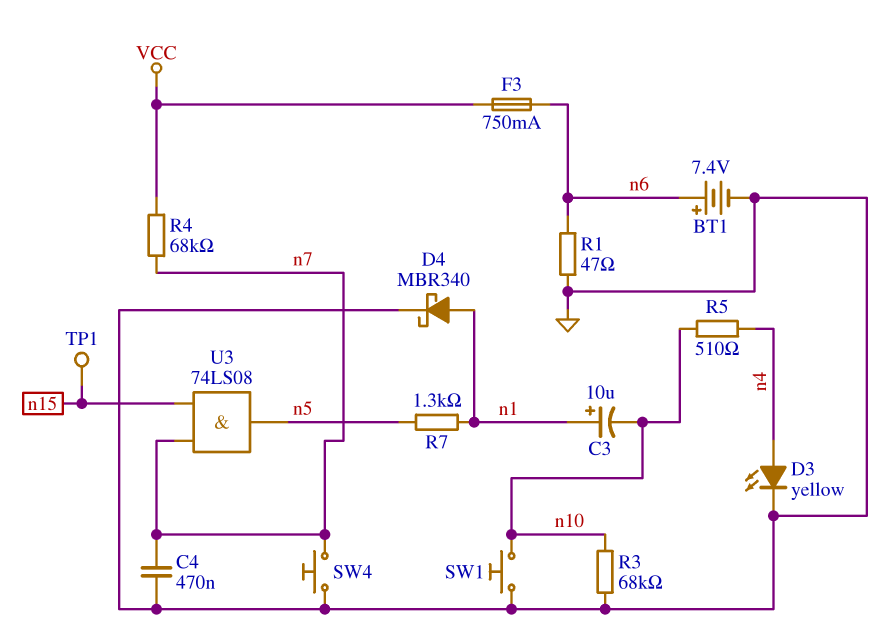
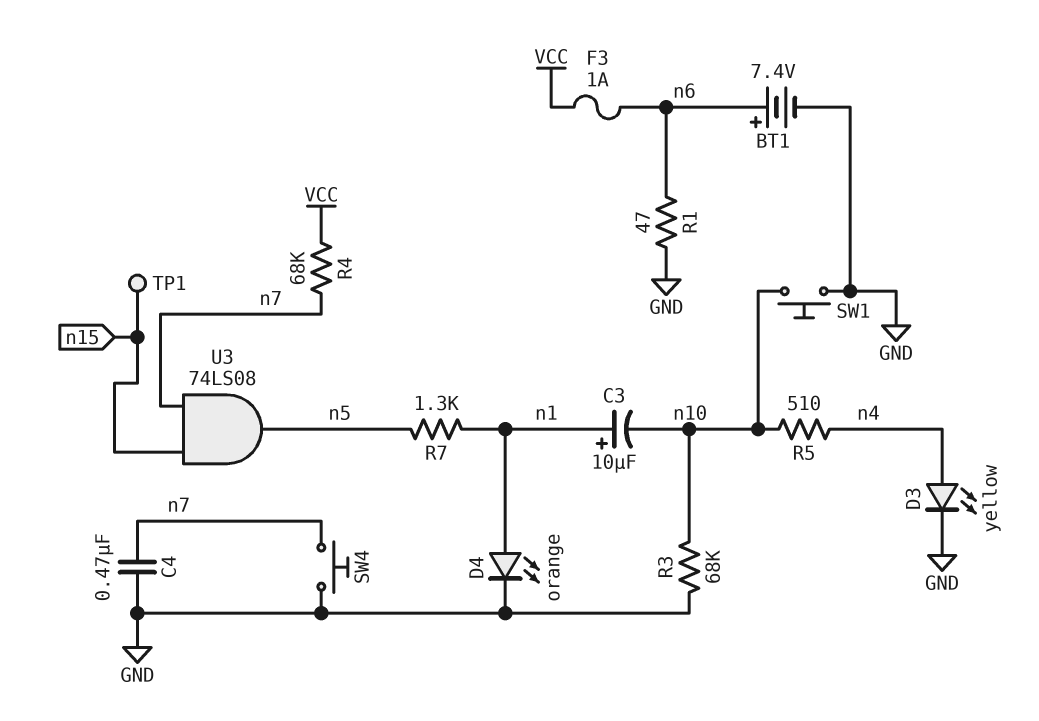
D4: schottky MBR340 (A n1, K GND) -> LED orange (A n1, K GND)
F3: 750mA (VCC, n6) -> 1A (VCC, n6)

